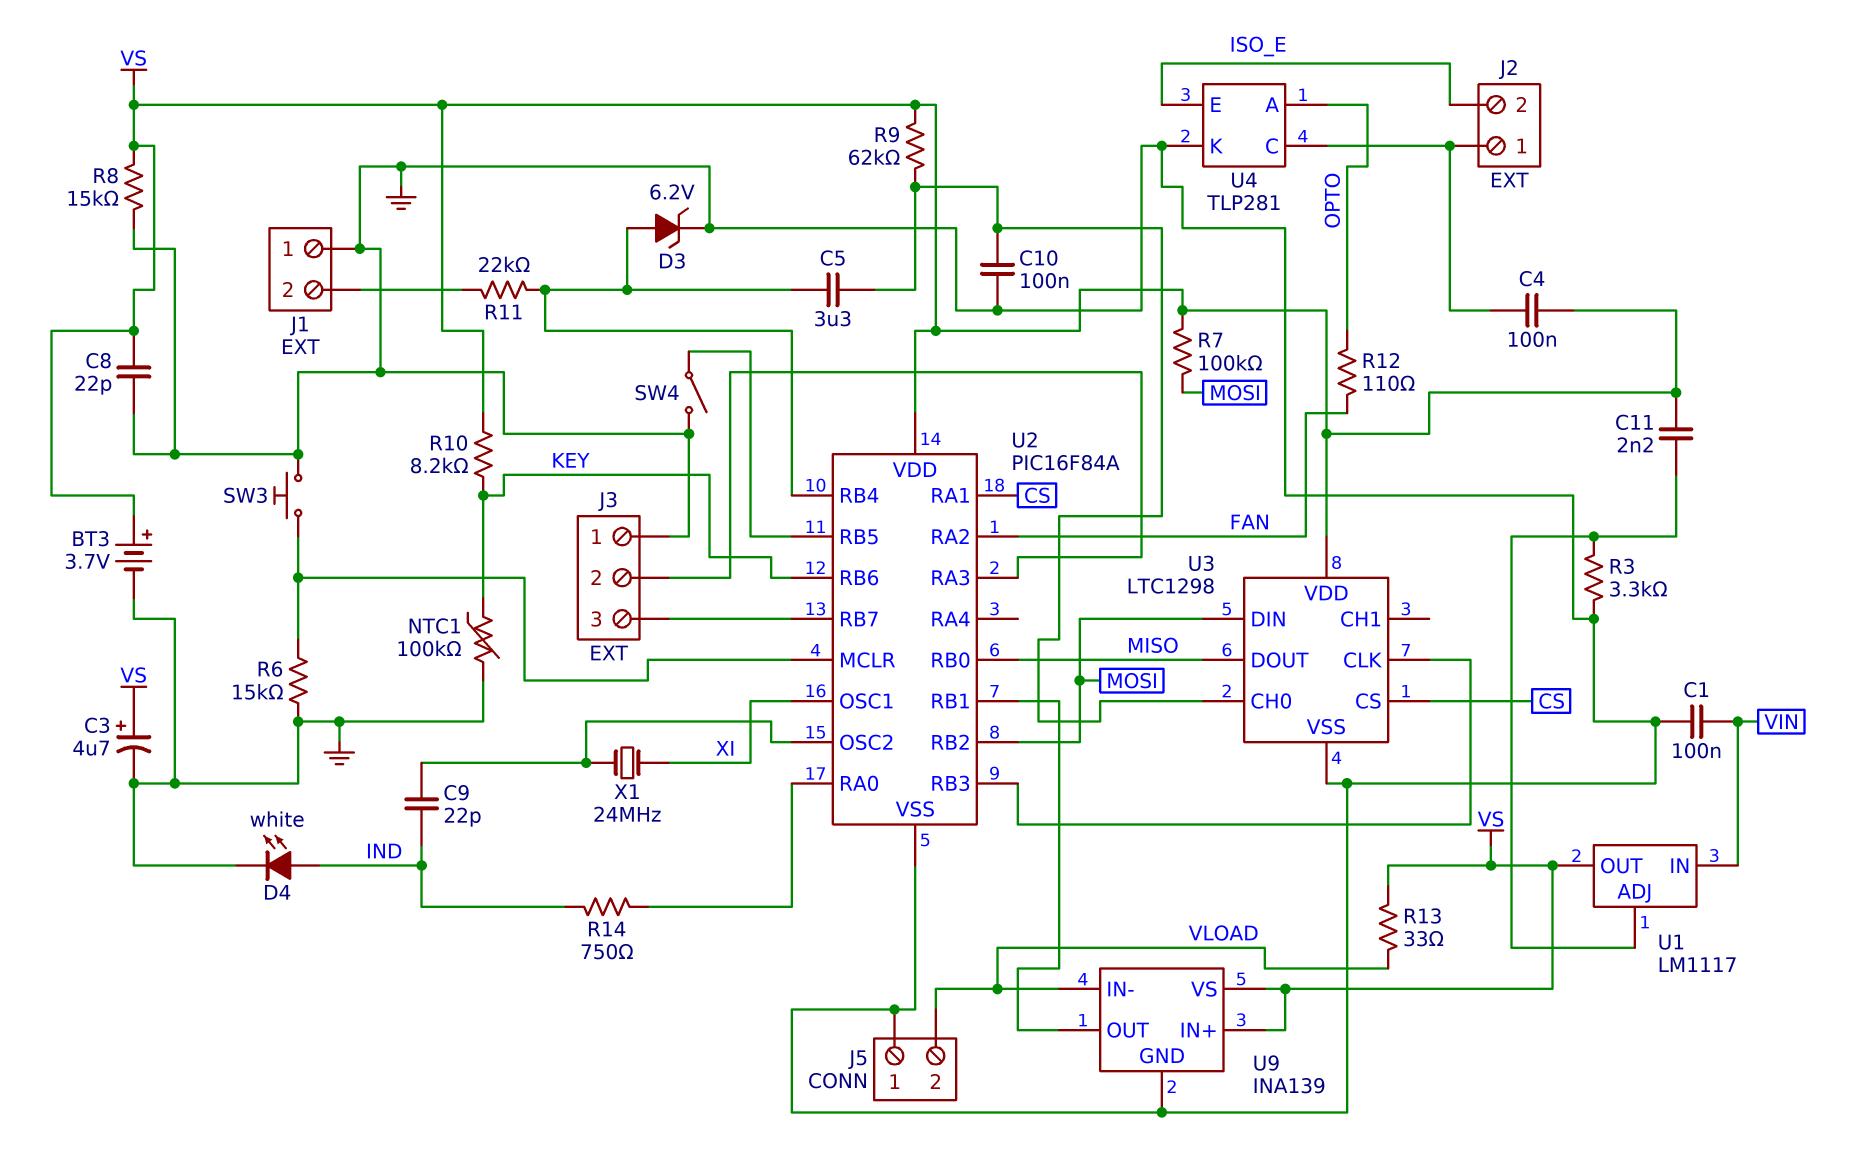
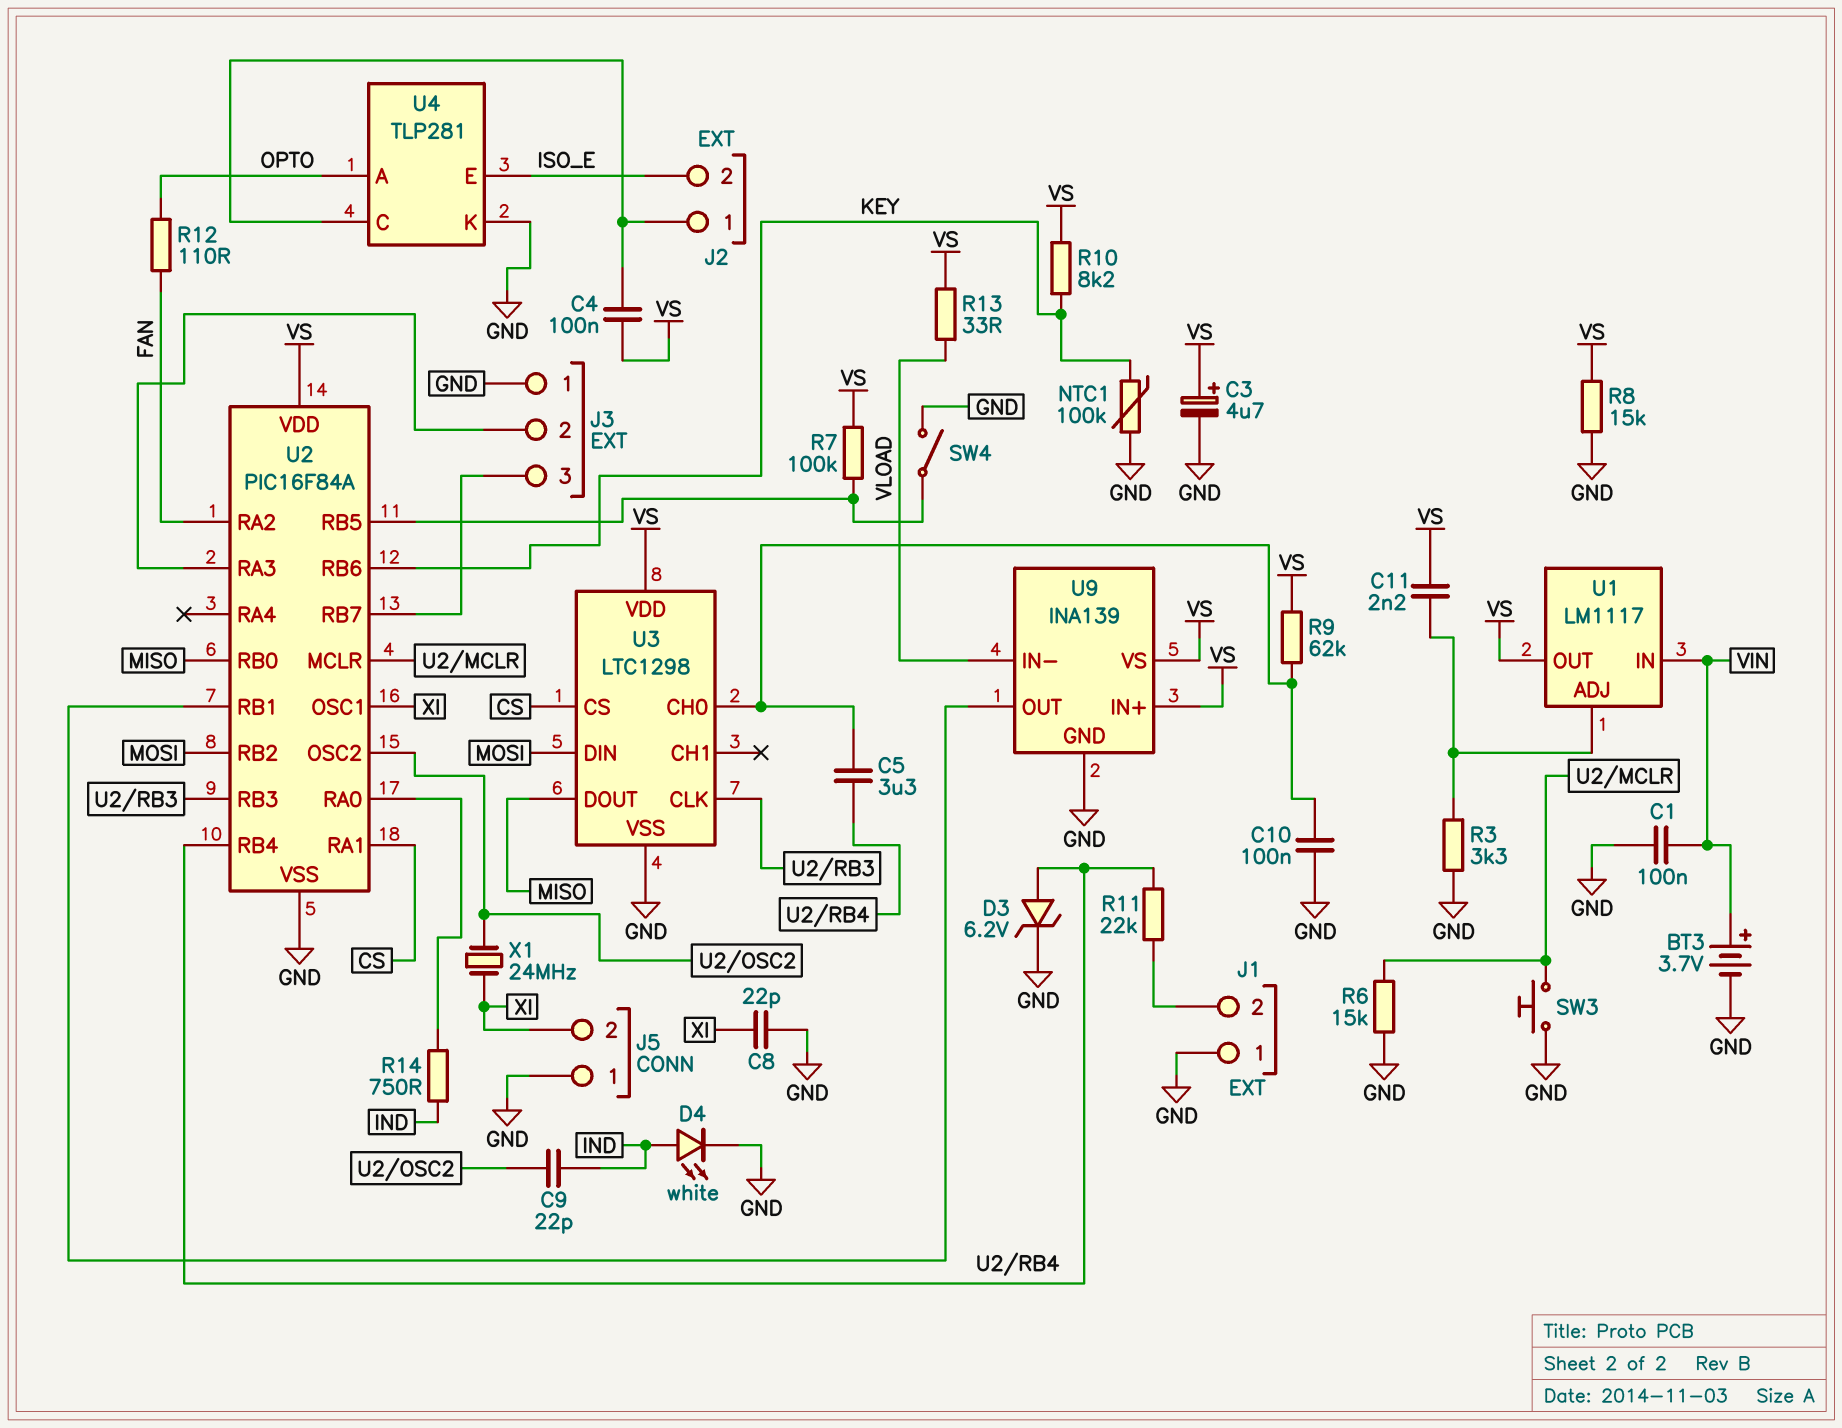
BT3: 3.7V (plus VS, minus GND) -> 3.7V (plus VIN, minus GND)
C8: 22pF (GND, VS) -> 22pF (GND, XI)
J5 pin 2: VLOAD -> XI
R7: 100k (MOSI, VS) -> 100k (U2/RB5, VS)

